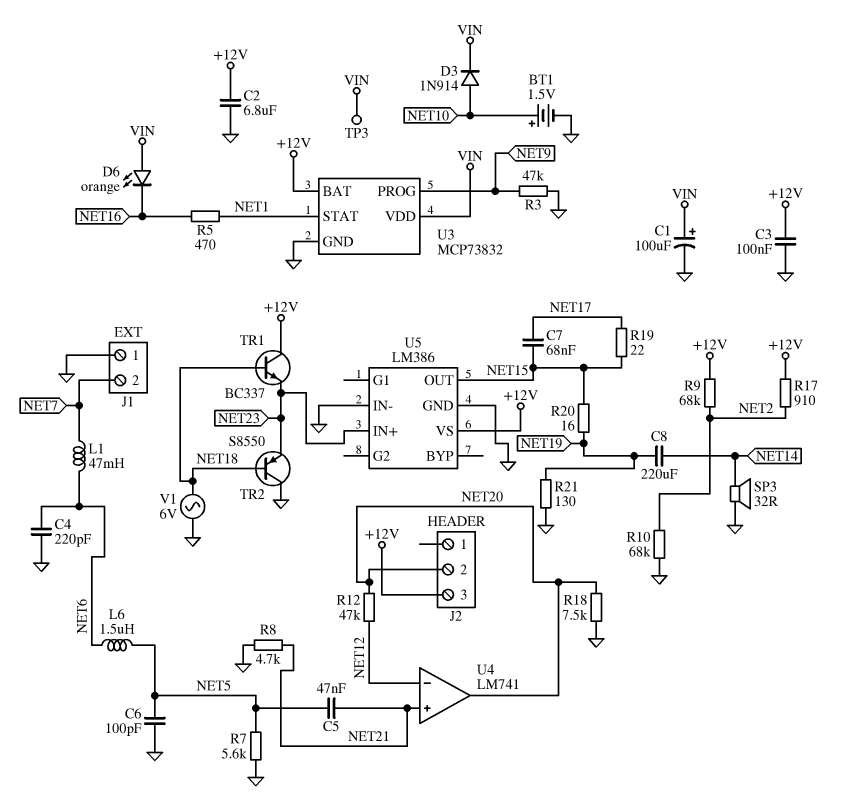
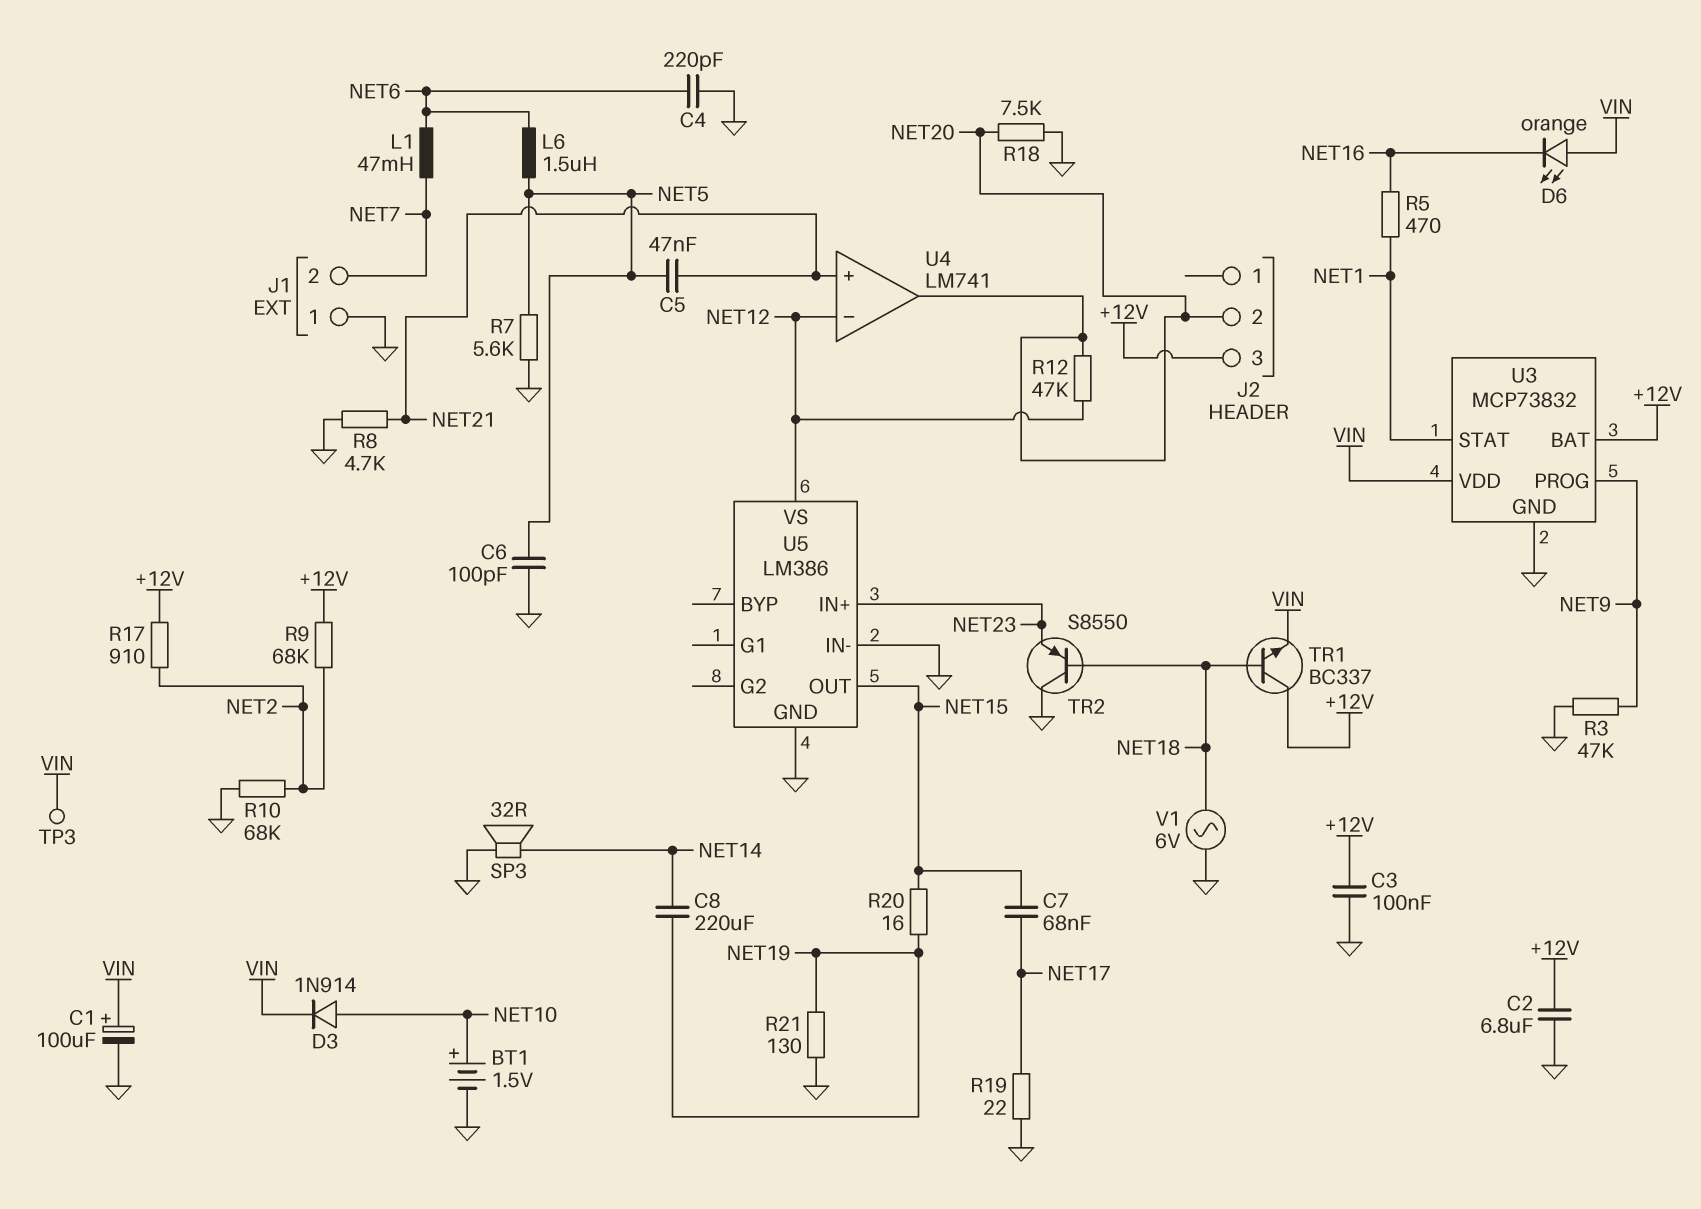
R19: 22 (NET15, NET17) -> 22 (GND, NET17)
TR1: NPN BC337 (B NET18, C +12V, E NET23) -> NPN BC337 (B NET18, C +12V, E VIN)
U5 pin VS: +12V -> NET12

